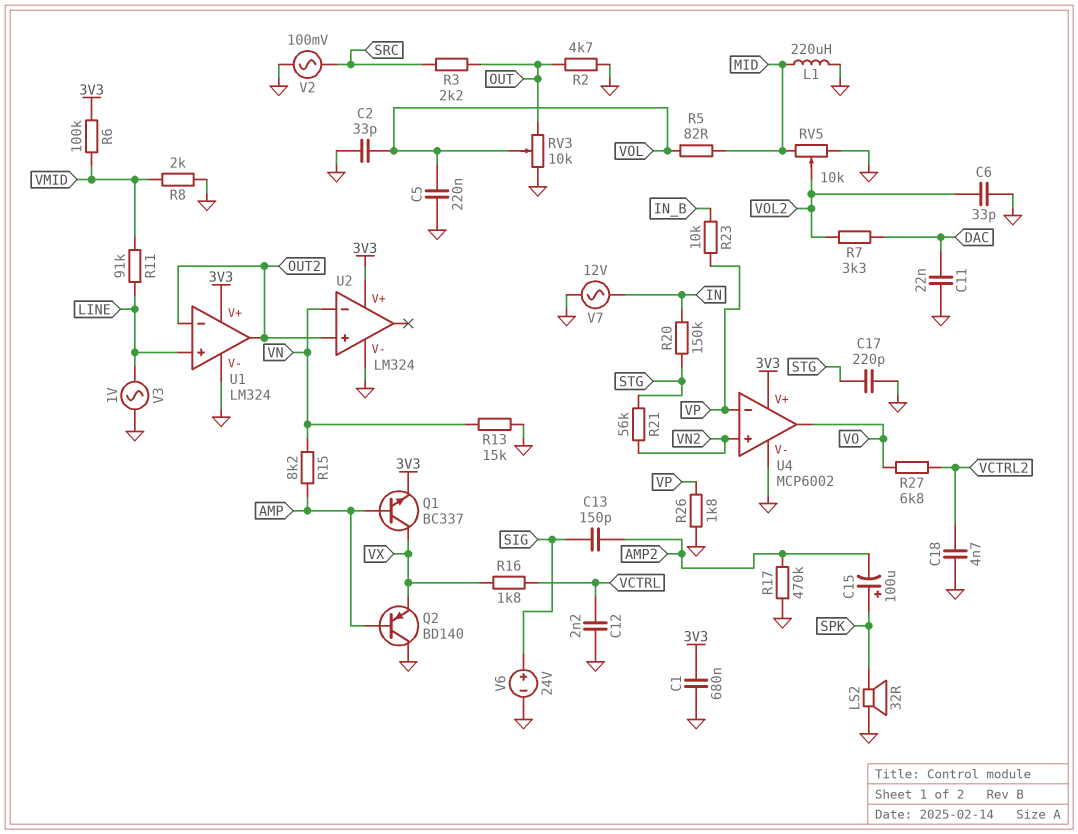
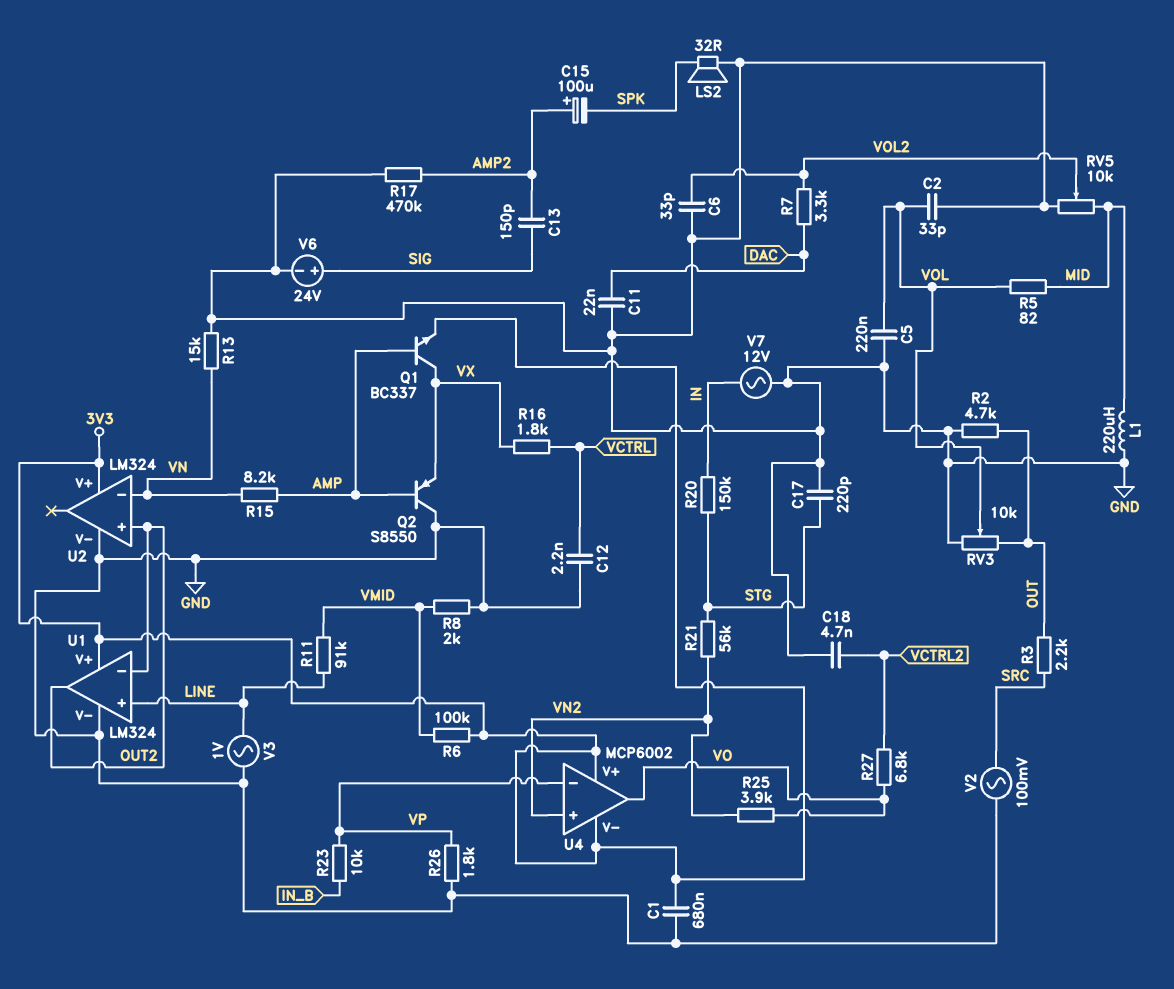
C15: 100uF (plus SPK, minus AMP2) -> 100uF (plus AMP2, minus SPK)
Q2: PNP BD140 (B AMP, C GND, E VX) -> PNP S8550 (B AMP, C GND, E VX)
R25: none -> 3.9k (VN2, VO)
U4 pin V-: GND -> 3V3

